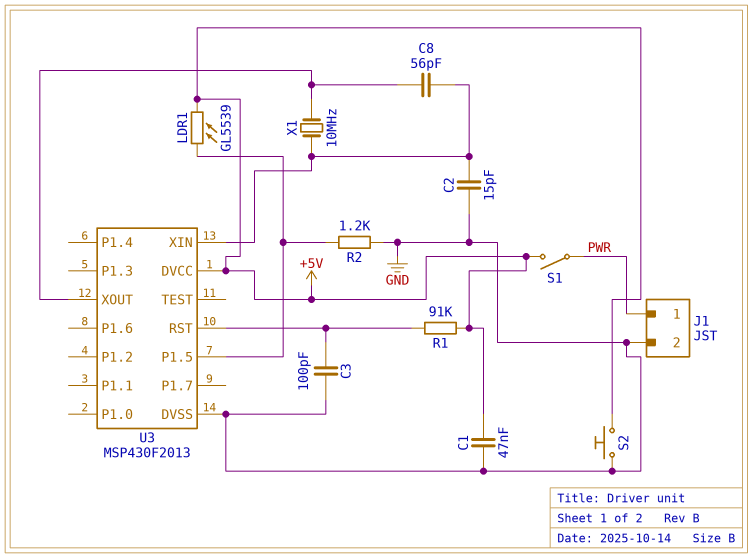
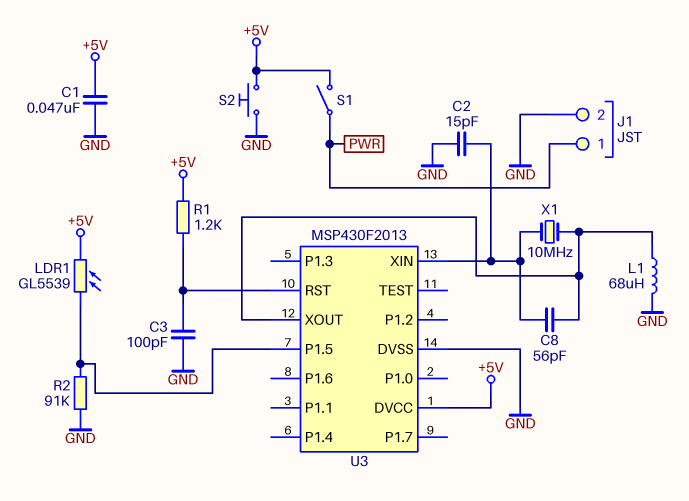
L1: none -> 68uH (GND, U3/XOUT)
R1: 91k (+5V, U3/RST) -> 1.2k (+5V, U3/RST)
R2: 1.2k (GND, U3/P1.5) -> 91k (GND, U3/P1.5)

